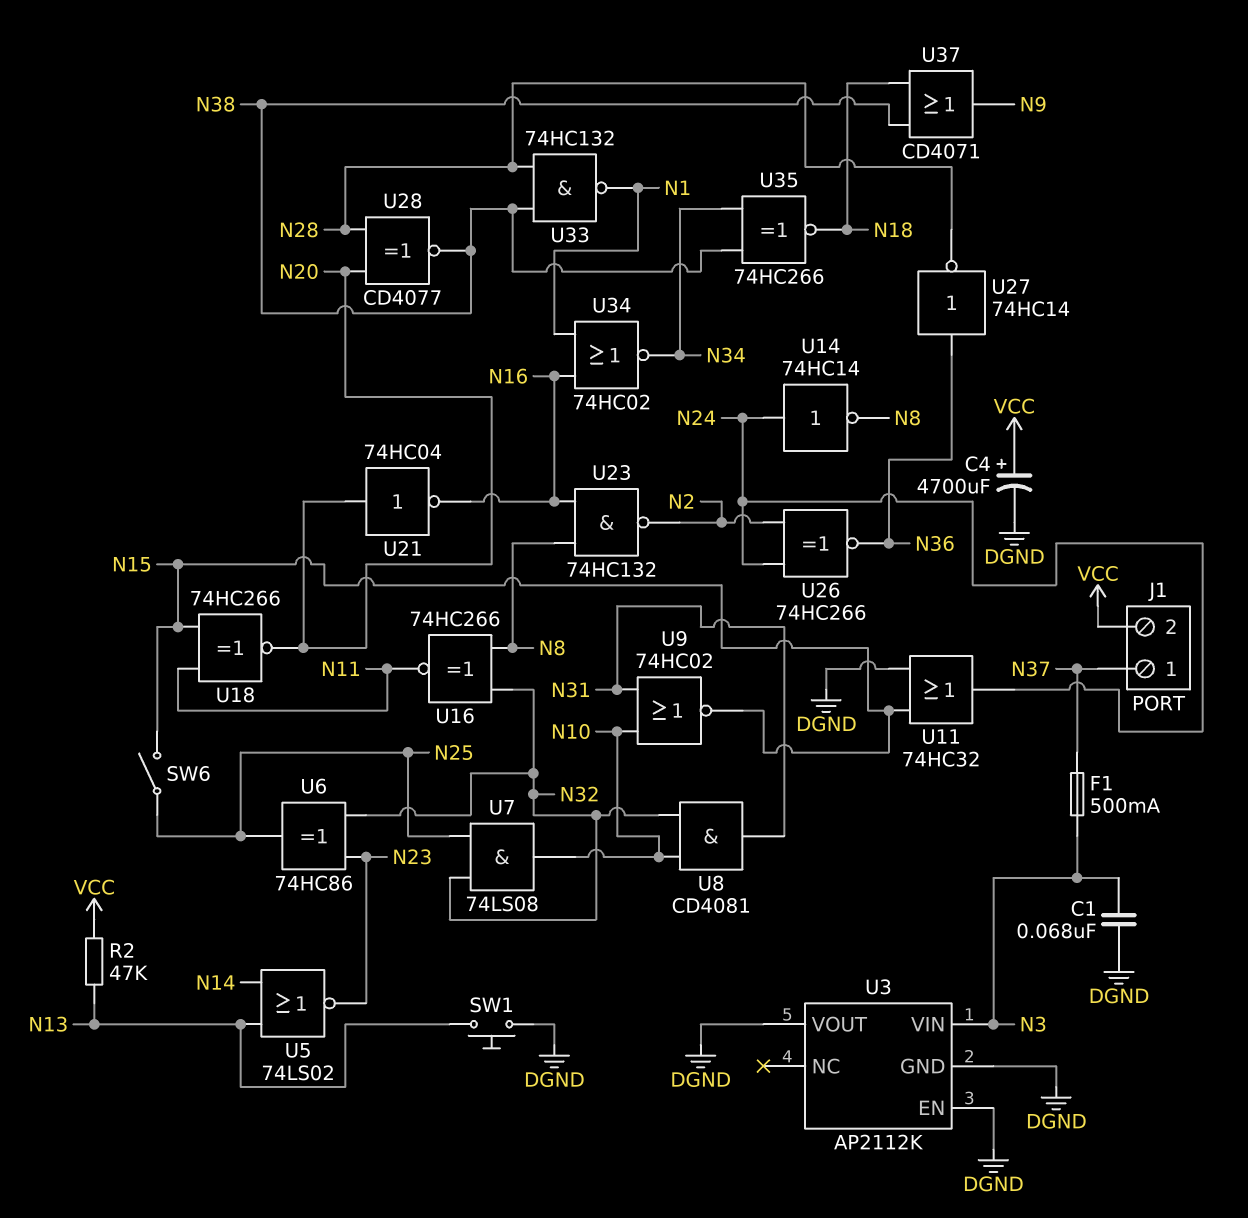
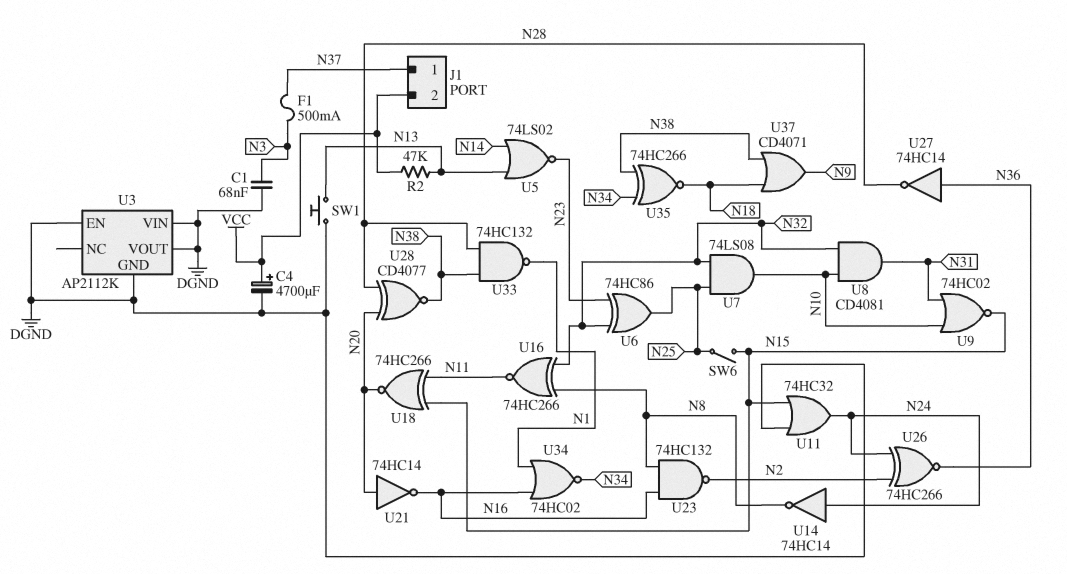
U3 pin VIN: N3 -> DGND
U21: NOT 74HC04 (in N20, out N16) -> NOT 74HC14 (in N20, out N16)

